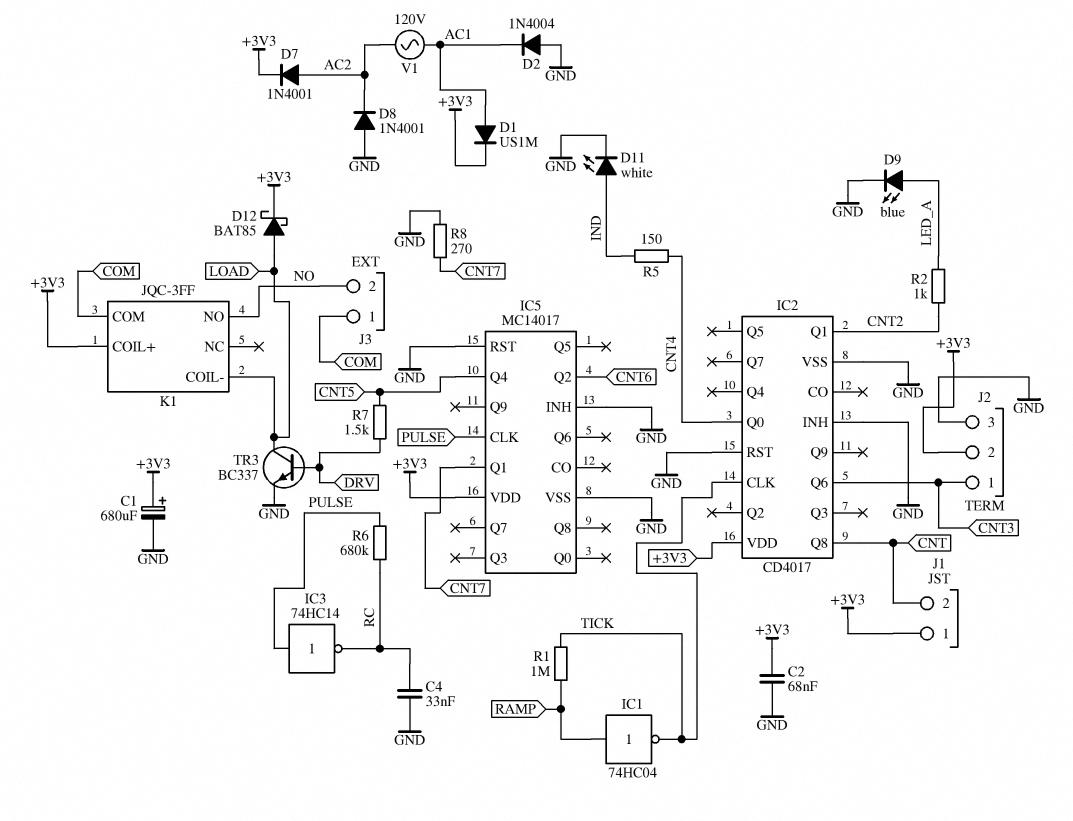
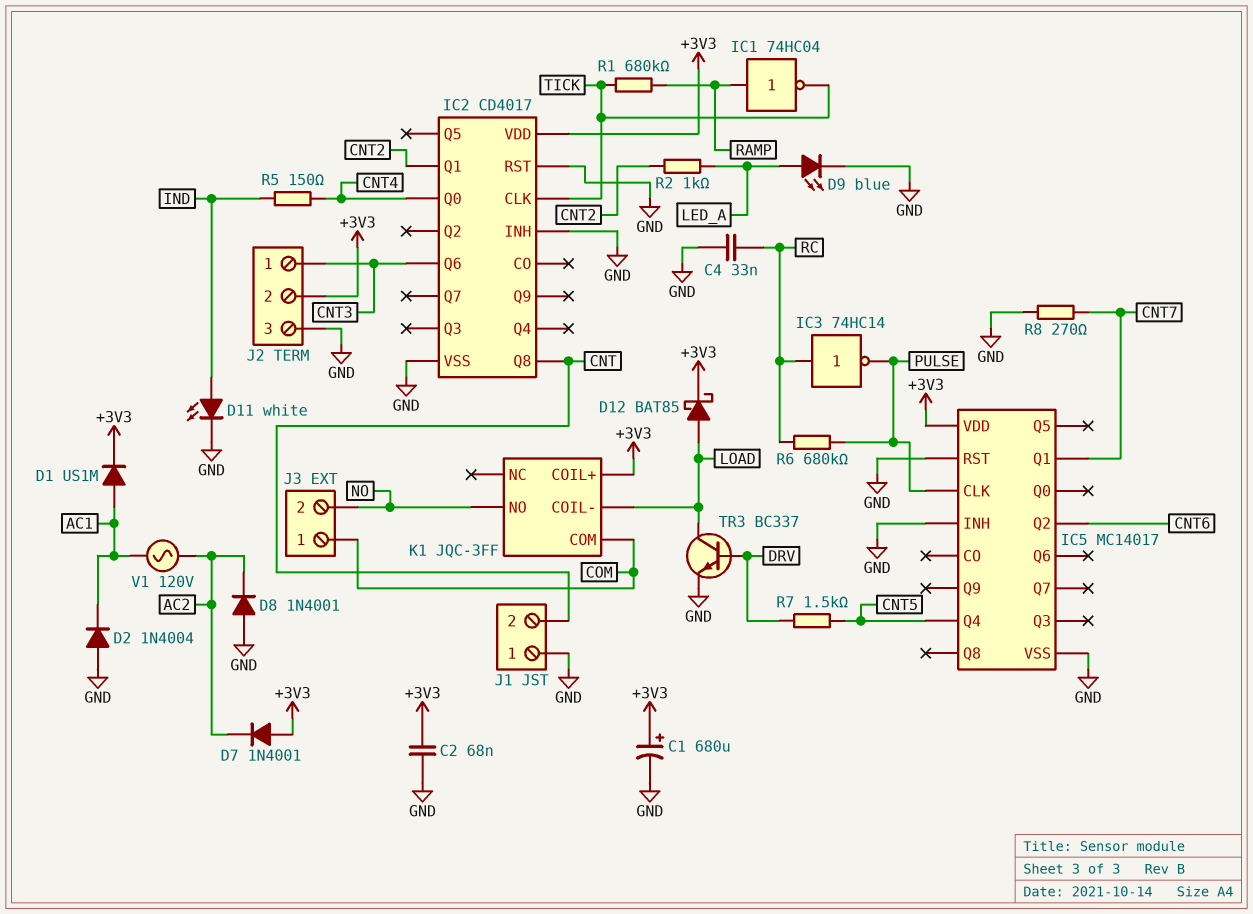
D7: diode 1N4001 (A AC2, K +3V3) -> diode 1N4001 (A +3V3, K AC2)
IC3: NOT 74HC14 (in PULSE, out RC) -> NOT 74HC14 (in RC, out PULSE)
J1 pin 1: +3V3 -> GND
R1: 1M (RAMP, TICK) -> 680k (RAMP, TICK)

